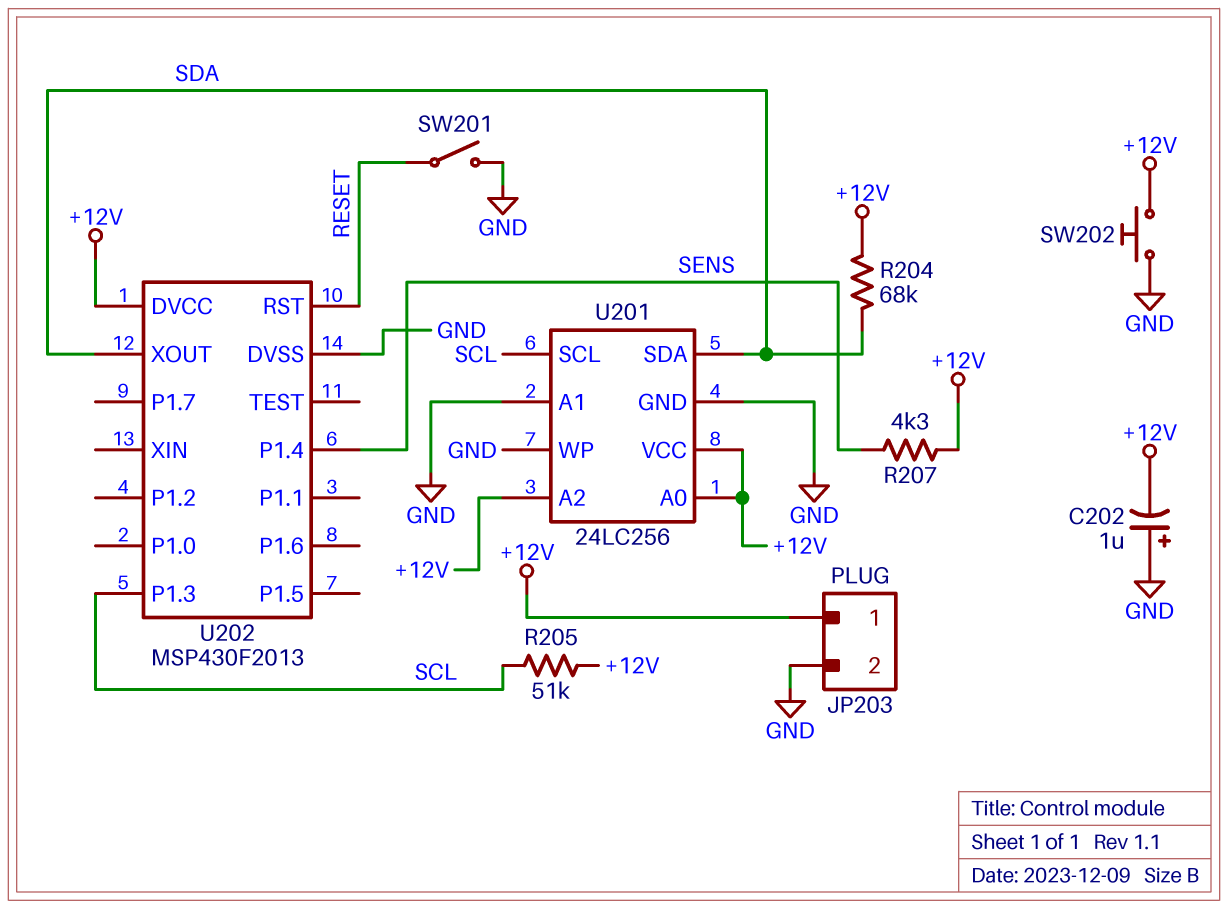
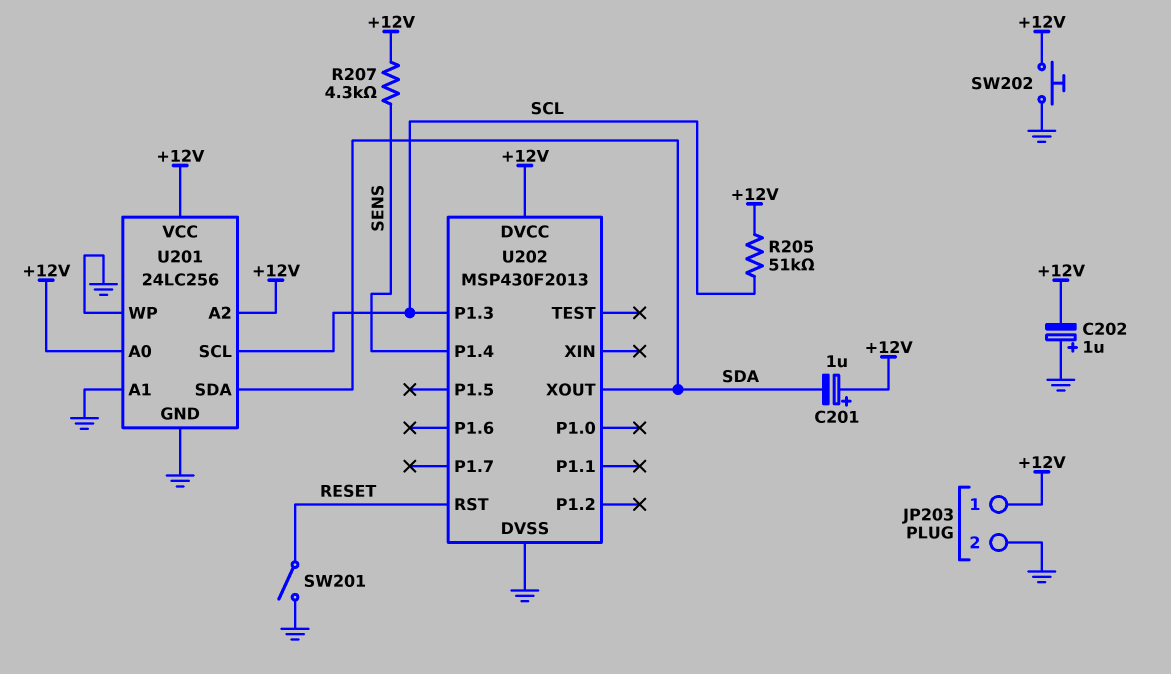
C201: none -> 1uF (plus +12V, minus SDA)
R204: 68k (+12V, SDA) -> none

